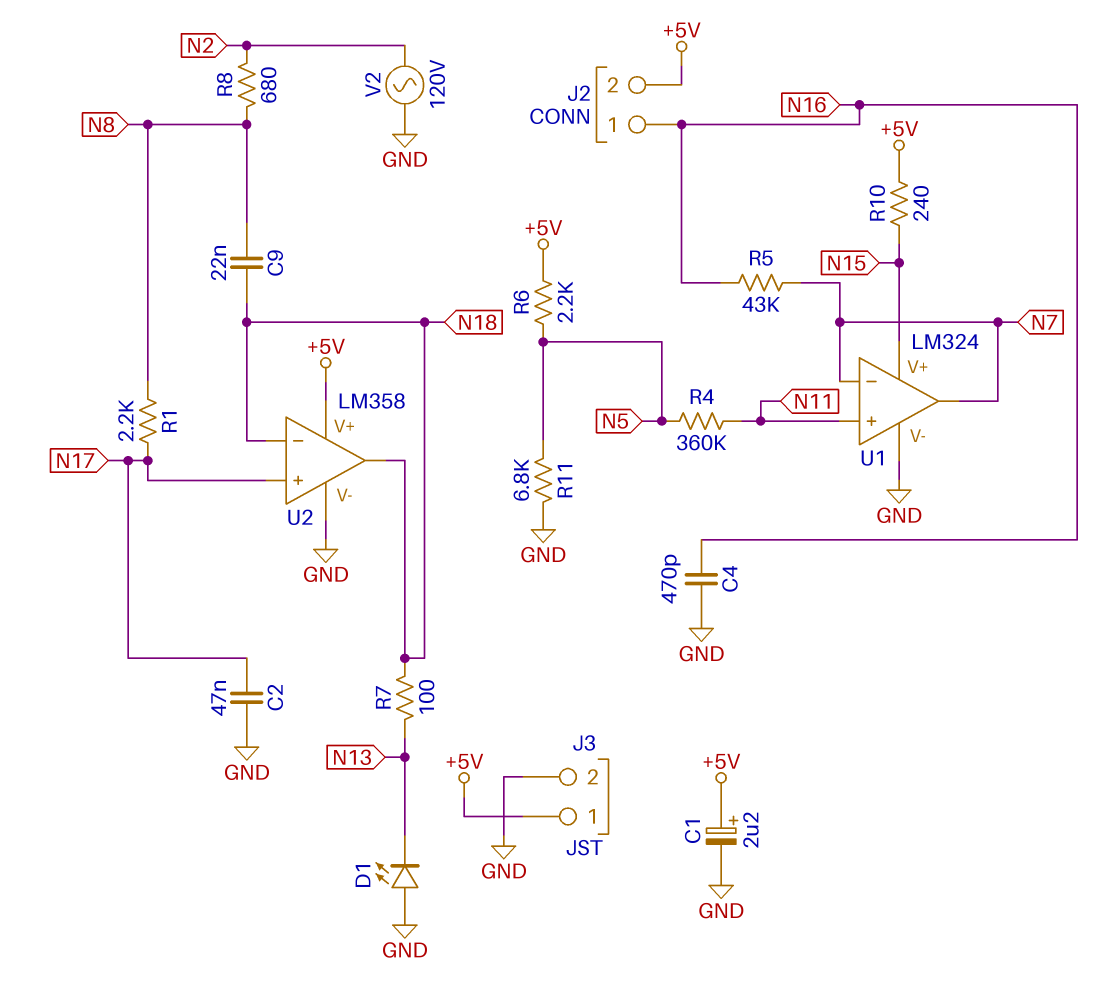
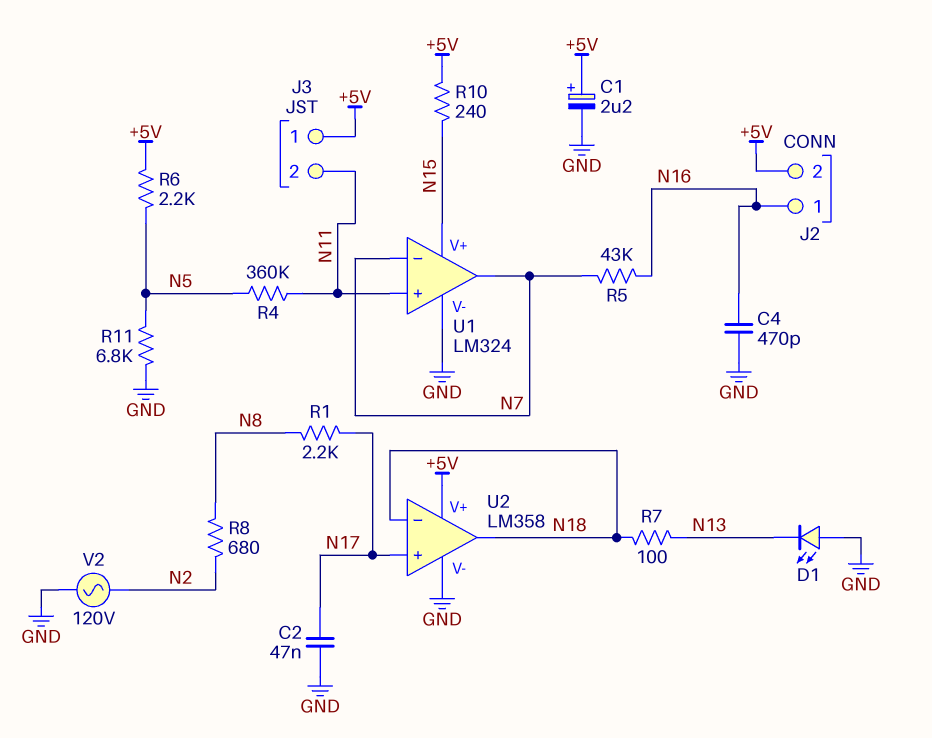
C9: 22nF (N8, N18) -> none
J3 pin 2: GND -> N11

